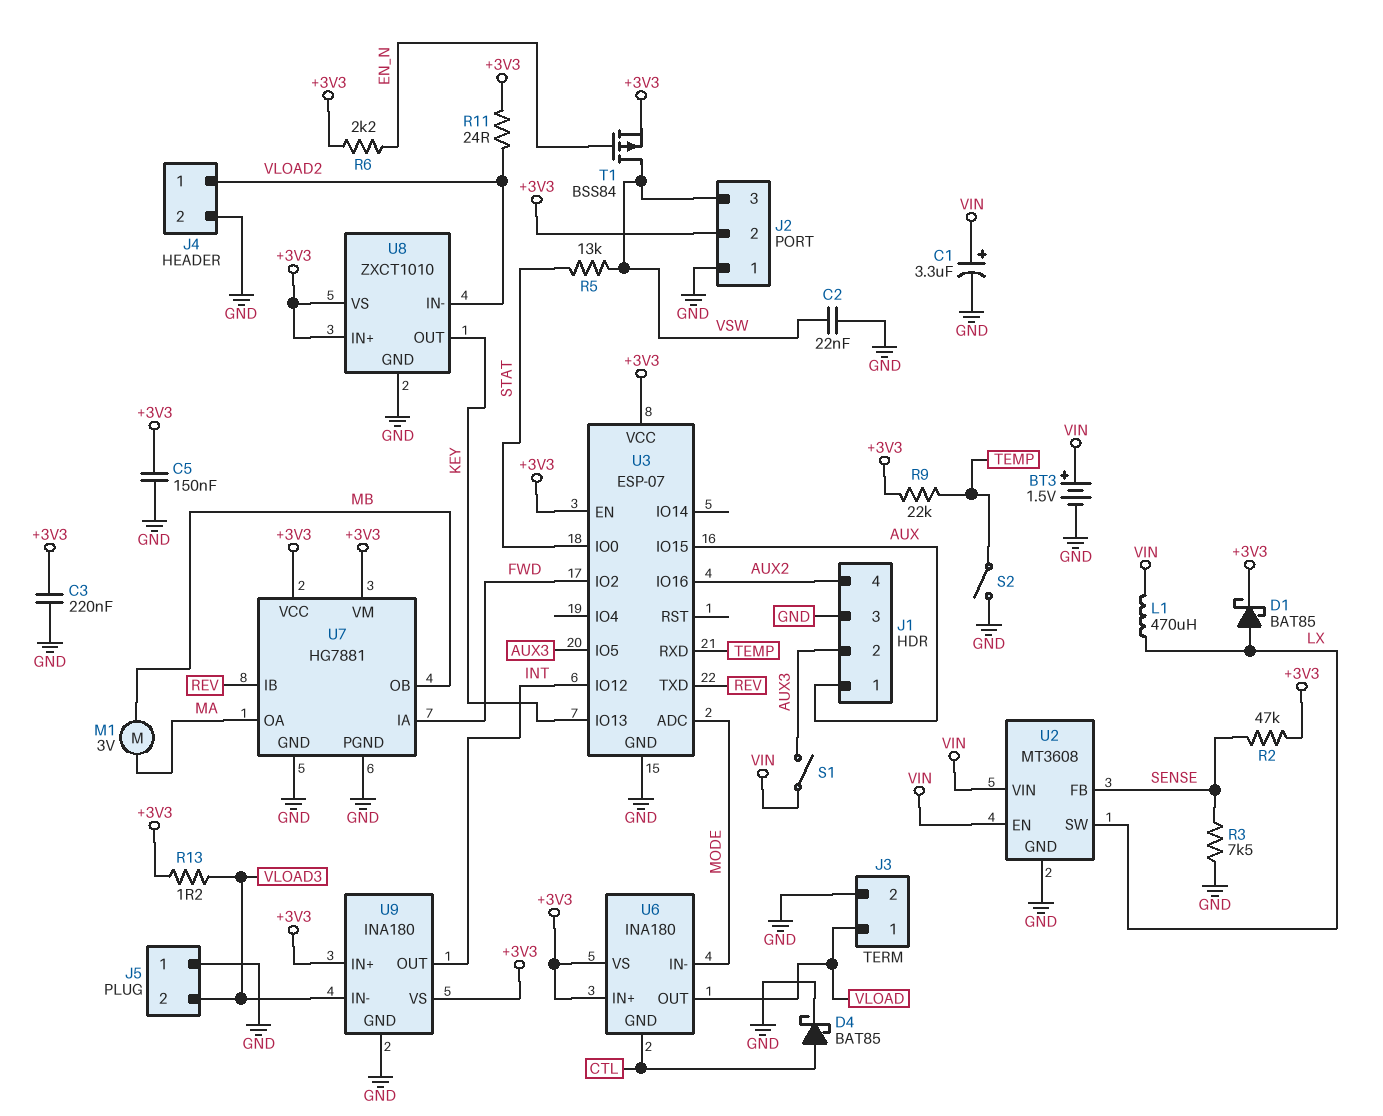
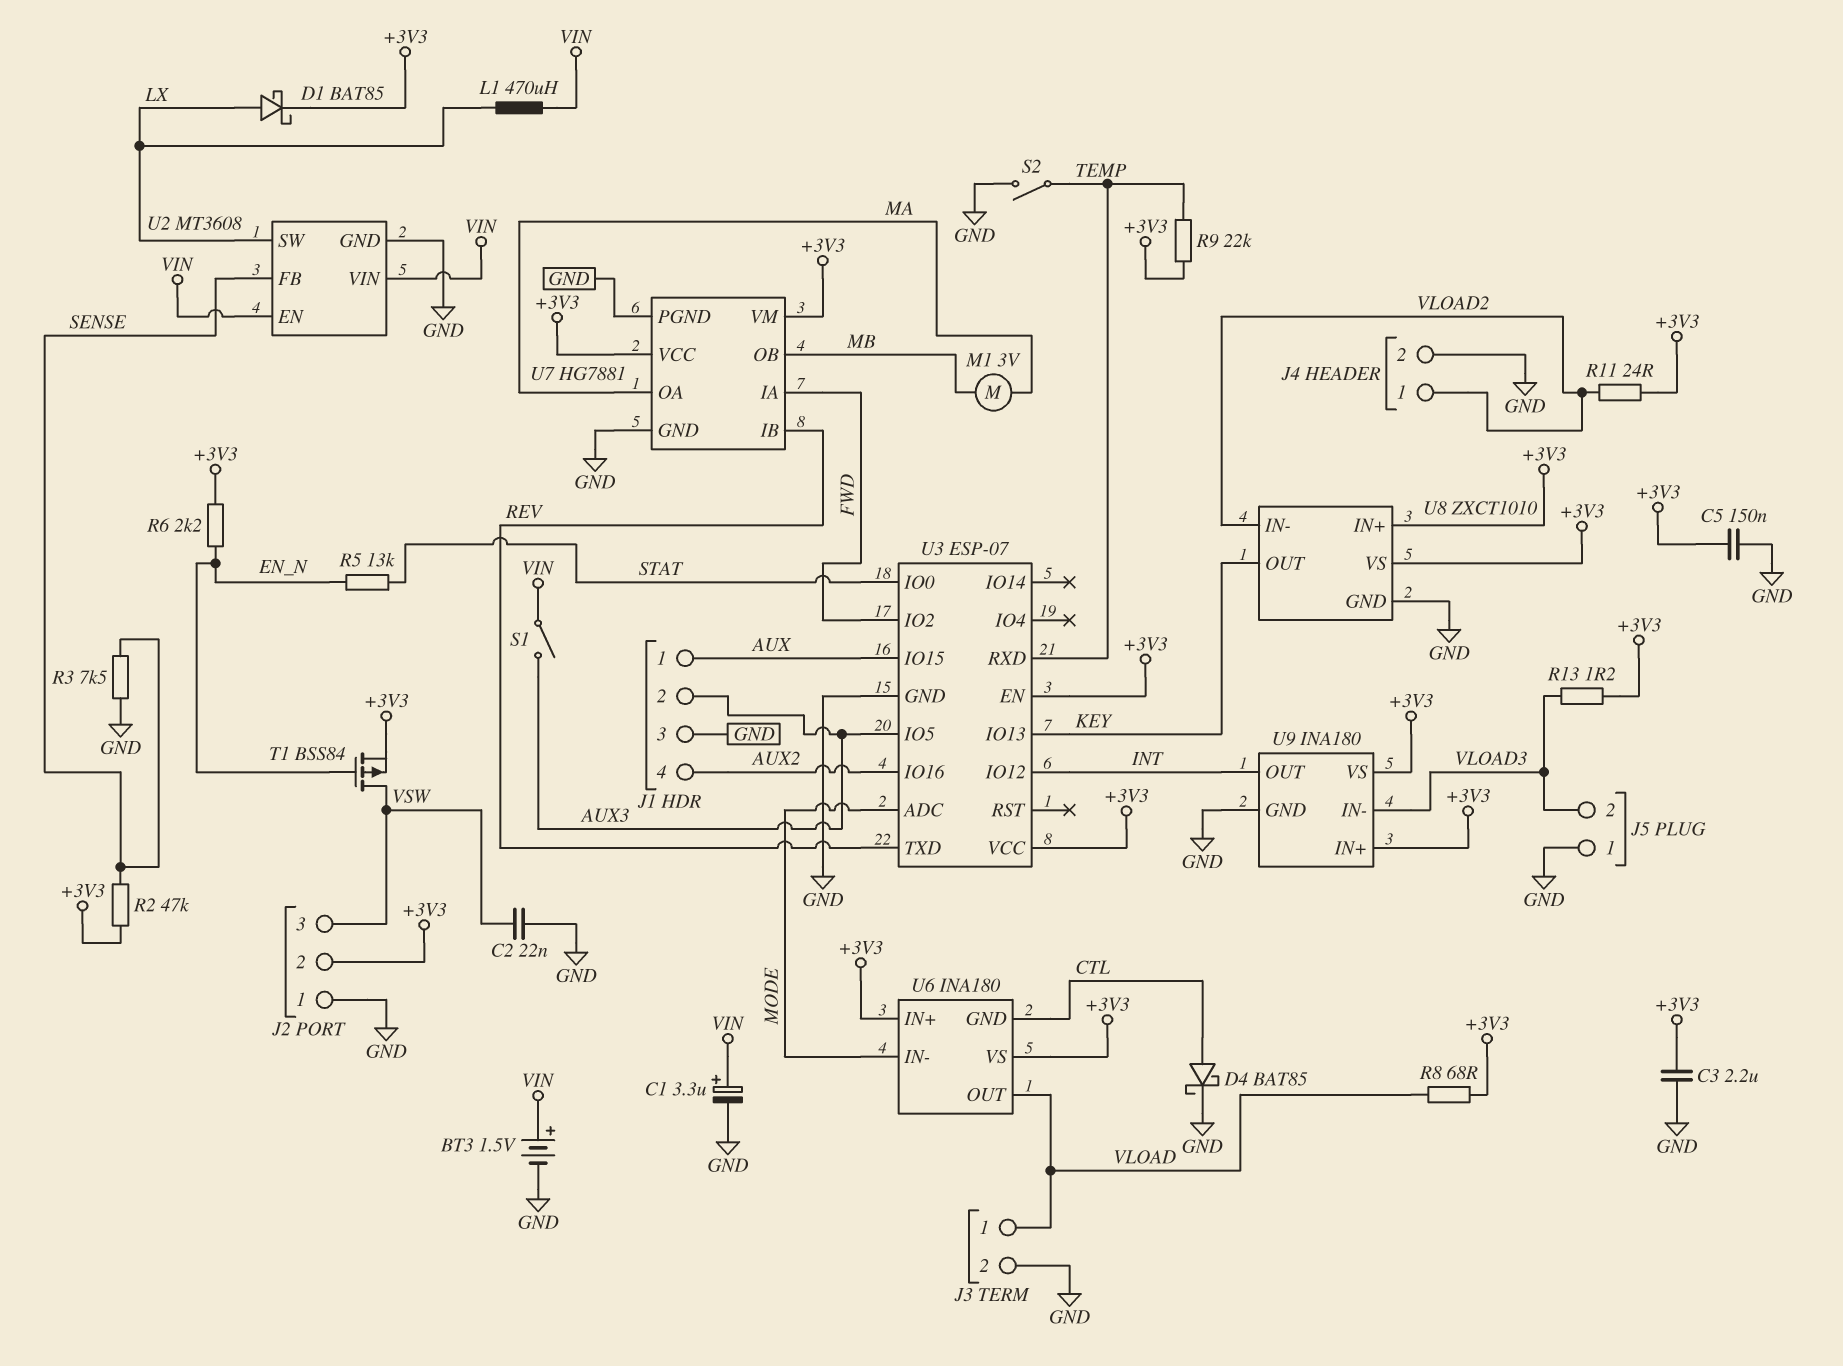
C3: 220nF (+3V3, GND) -> 2.2uF (+3V3, GND)
R5: 13k (STAT, VSW) -> 13k (EN_N, STAT)
R8: none -> 68 (+3V3, VLOAD)

